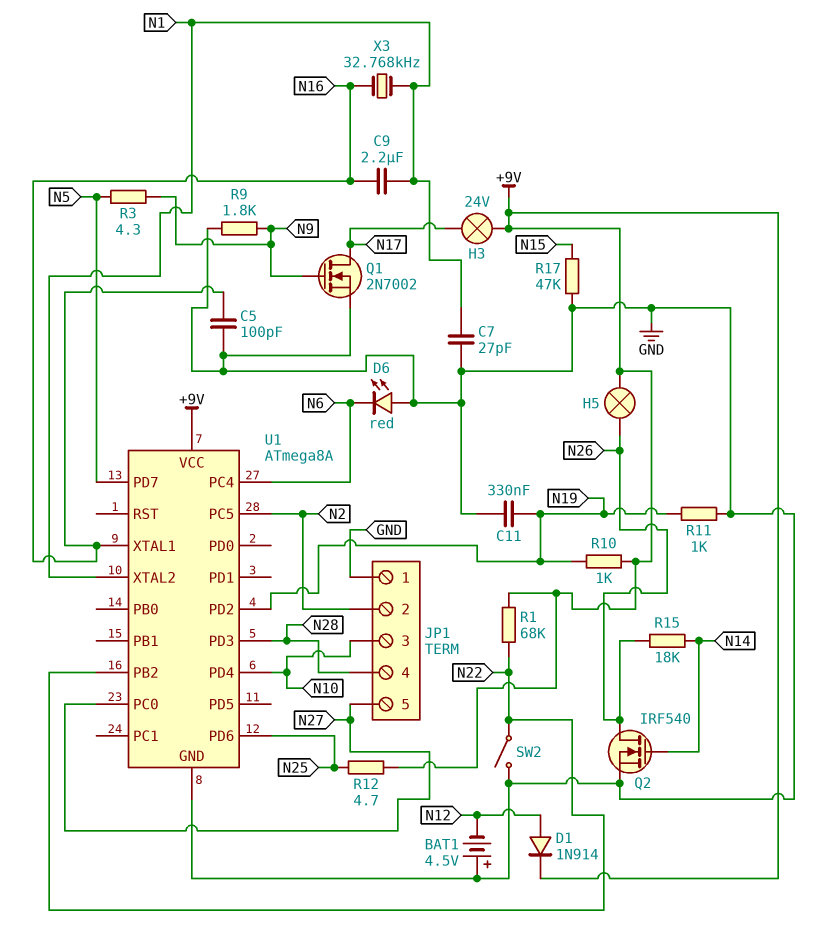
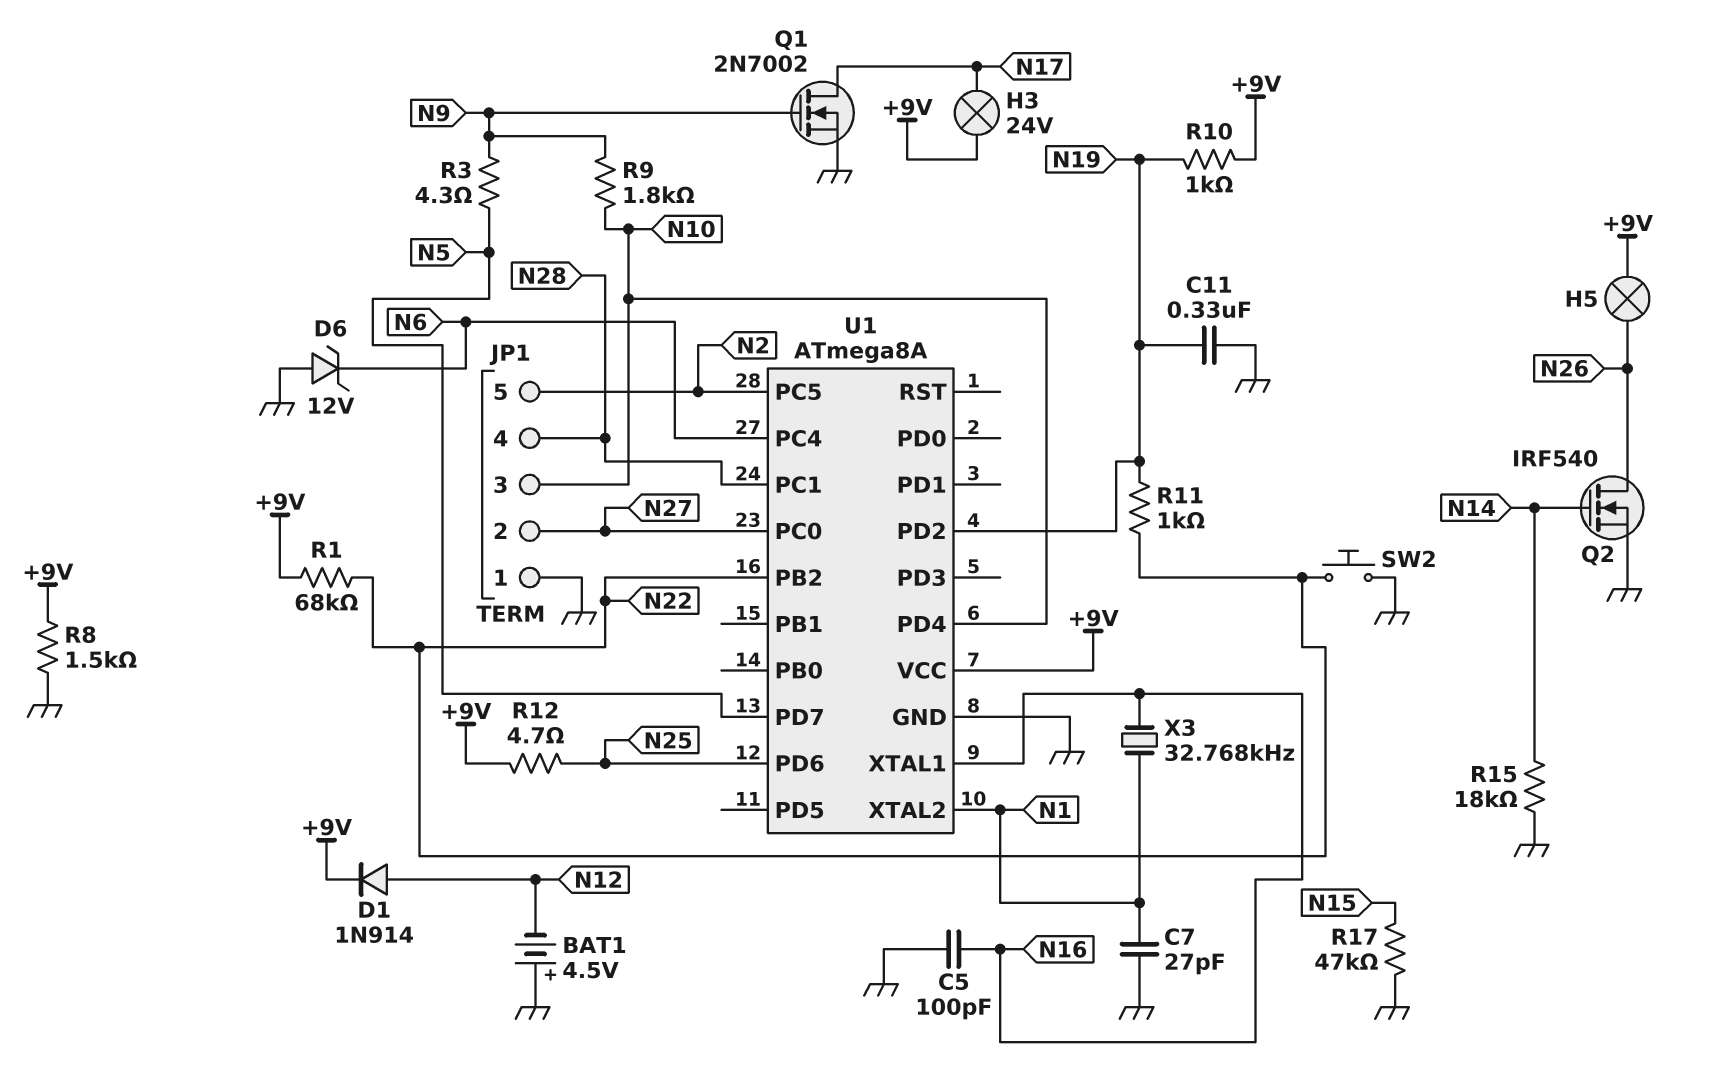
C9: 2.2uF (N1, N16) -> none
D6: LED red (A GND, K N6) -> zener 12V (A GND, K N6)
JP1 pin 2: N2 -> N27
JP1 pin 5: N27 -> N2
R8: none -> 1.5k (+9V, GND)
R9: 1.8k (GND, N9) -> 1.8k (N9, N10)
R11: 1k (GND, N19) -> 1k (N19, N22)
R15: 18k (N14, N26) -> 18k (GND, N14)
SW2: switch (GND, N22) -> button (GND, N22)
U1 pin PC1: none -> N28
U1 pin PD3: N28 -> none

